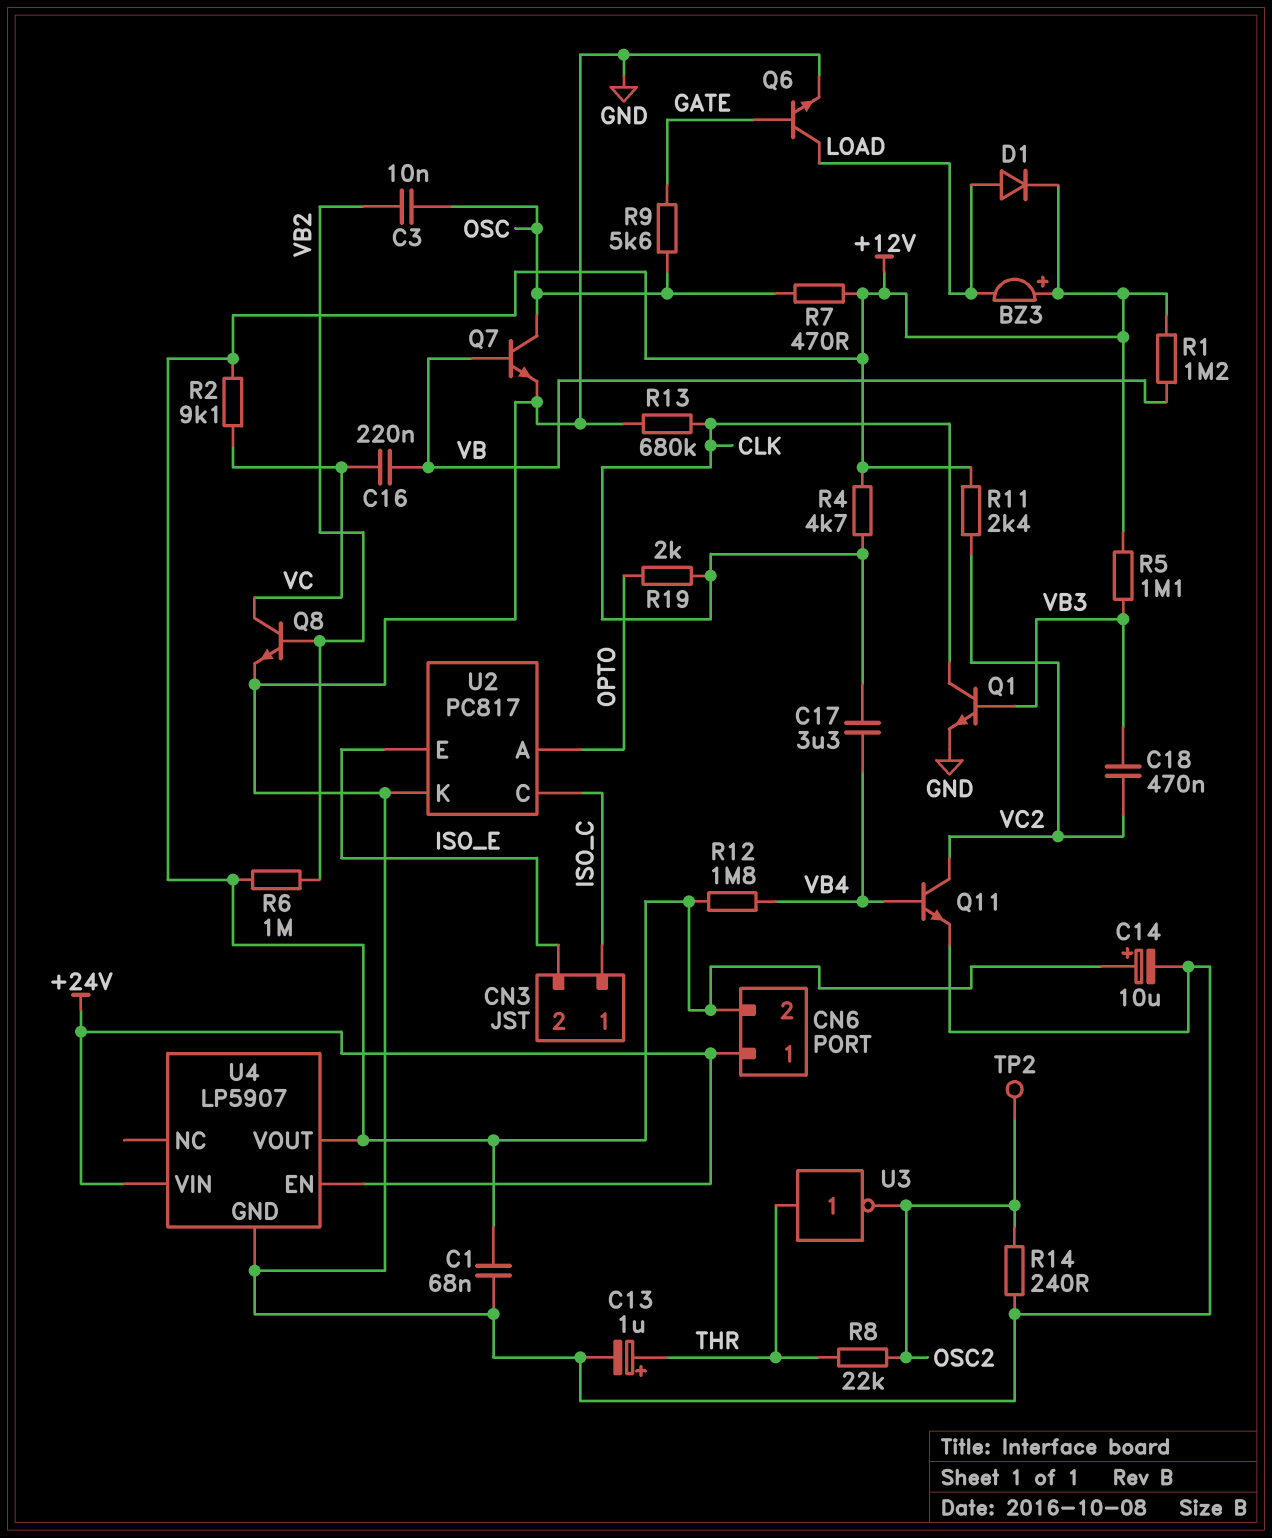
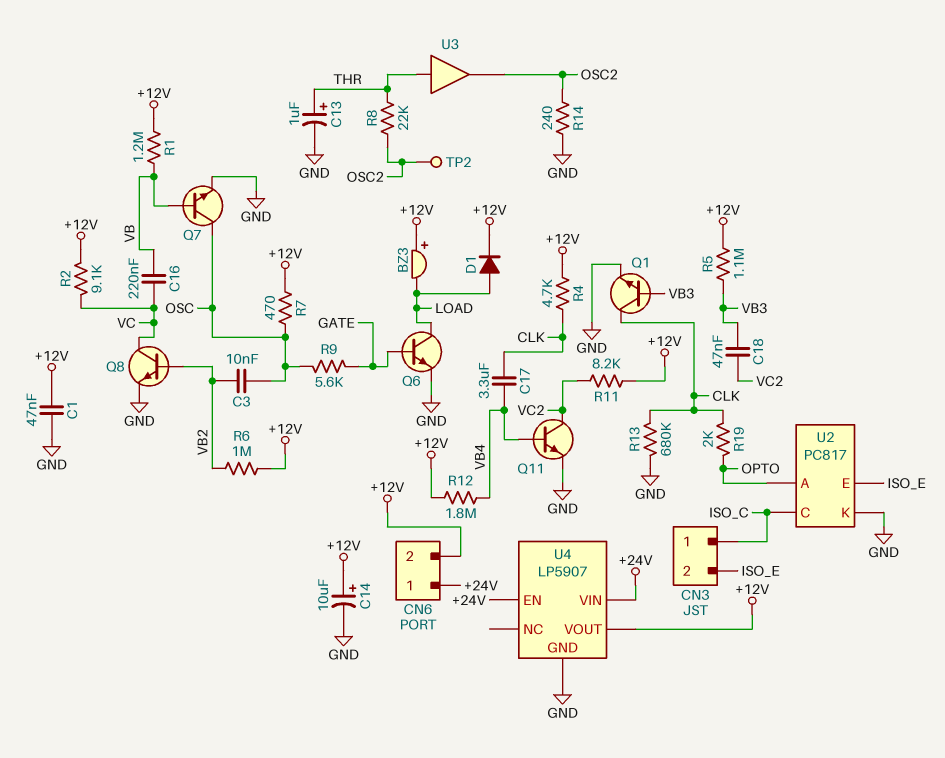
C1: 68nF (+12V, GND) -> 47nF (+12V, GND)
C18: 470nF (VB3, VC2) -> 47nF (VB3, VC2)
R11: 2.4k (+12V, VC2) -> 8.2k (+12V, VC2)
U3: NOT (in THR, out OSC2) -> buffer (in THR, out OSC2)

